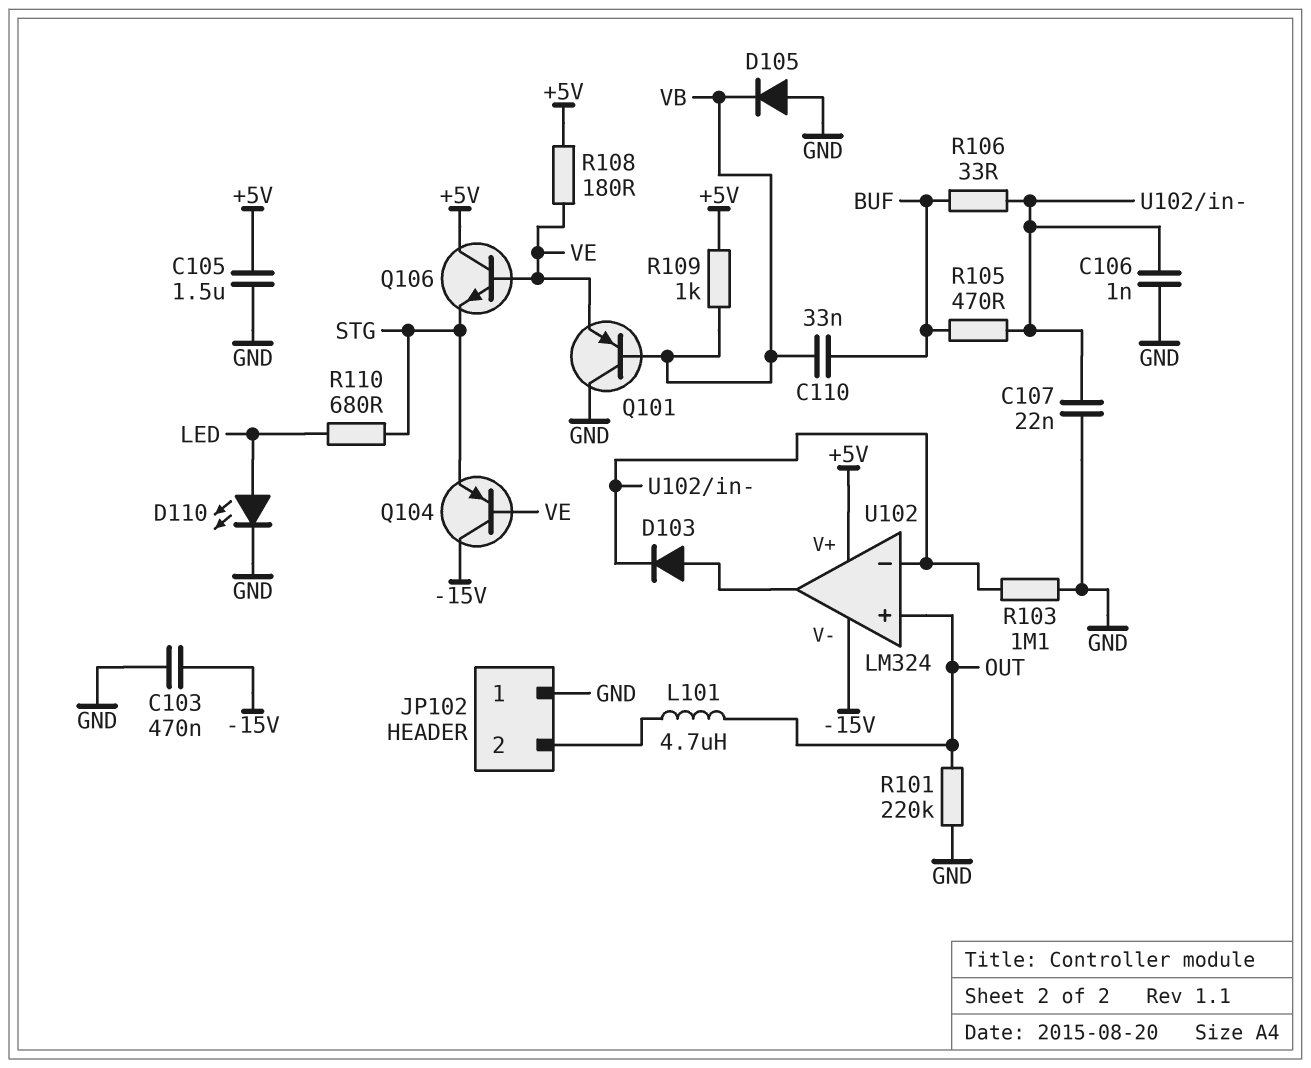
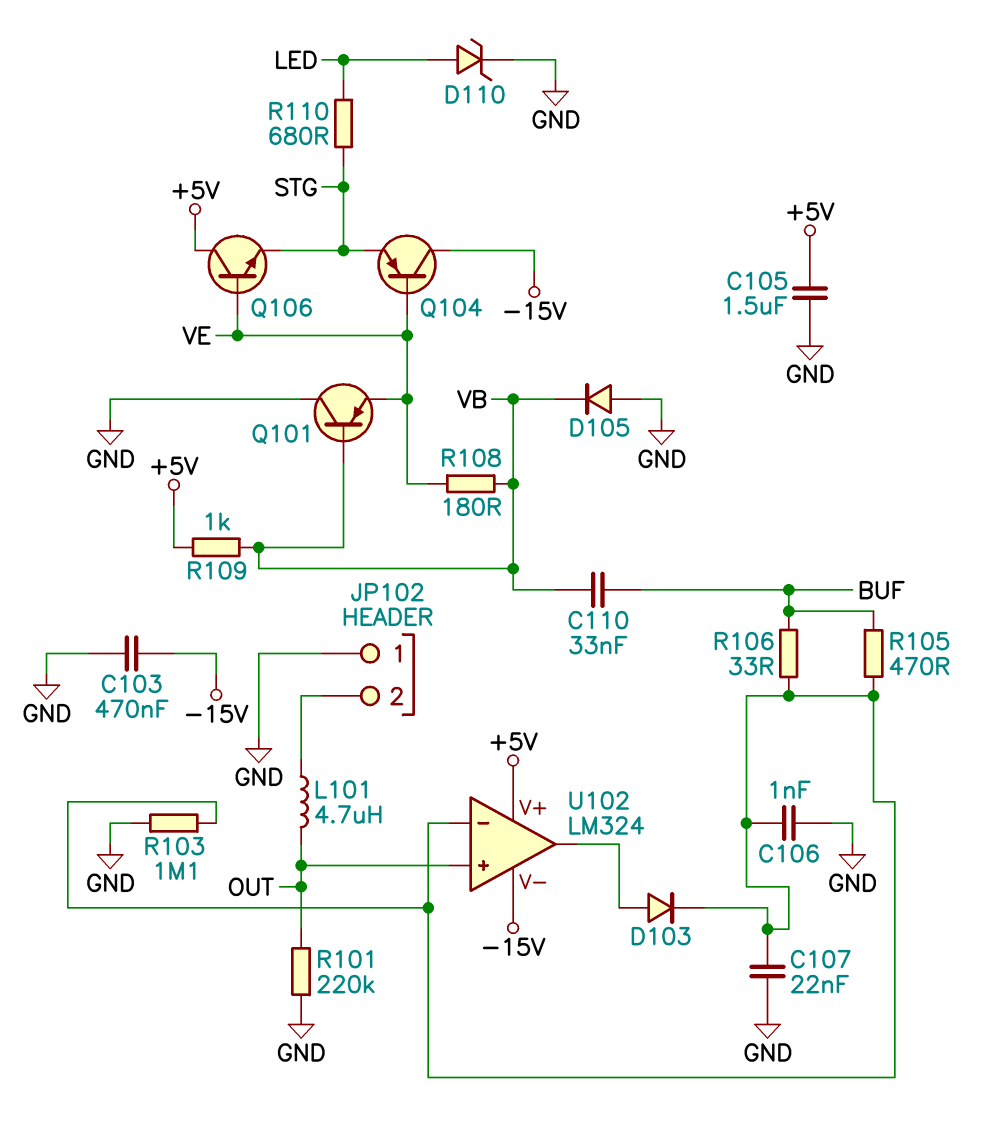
D110: LED (A LED, K GND) -> zener (A LED, K GND)
R108: 180 (+5V, VE) -> 180 (VB, VE)

